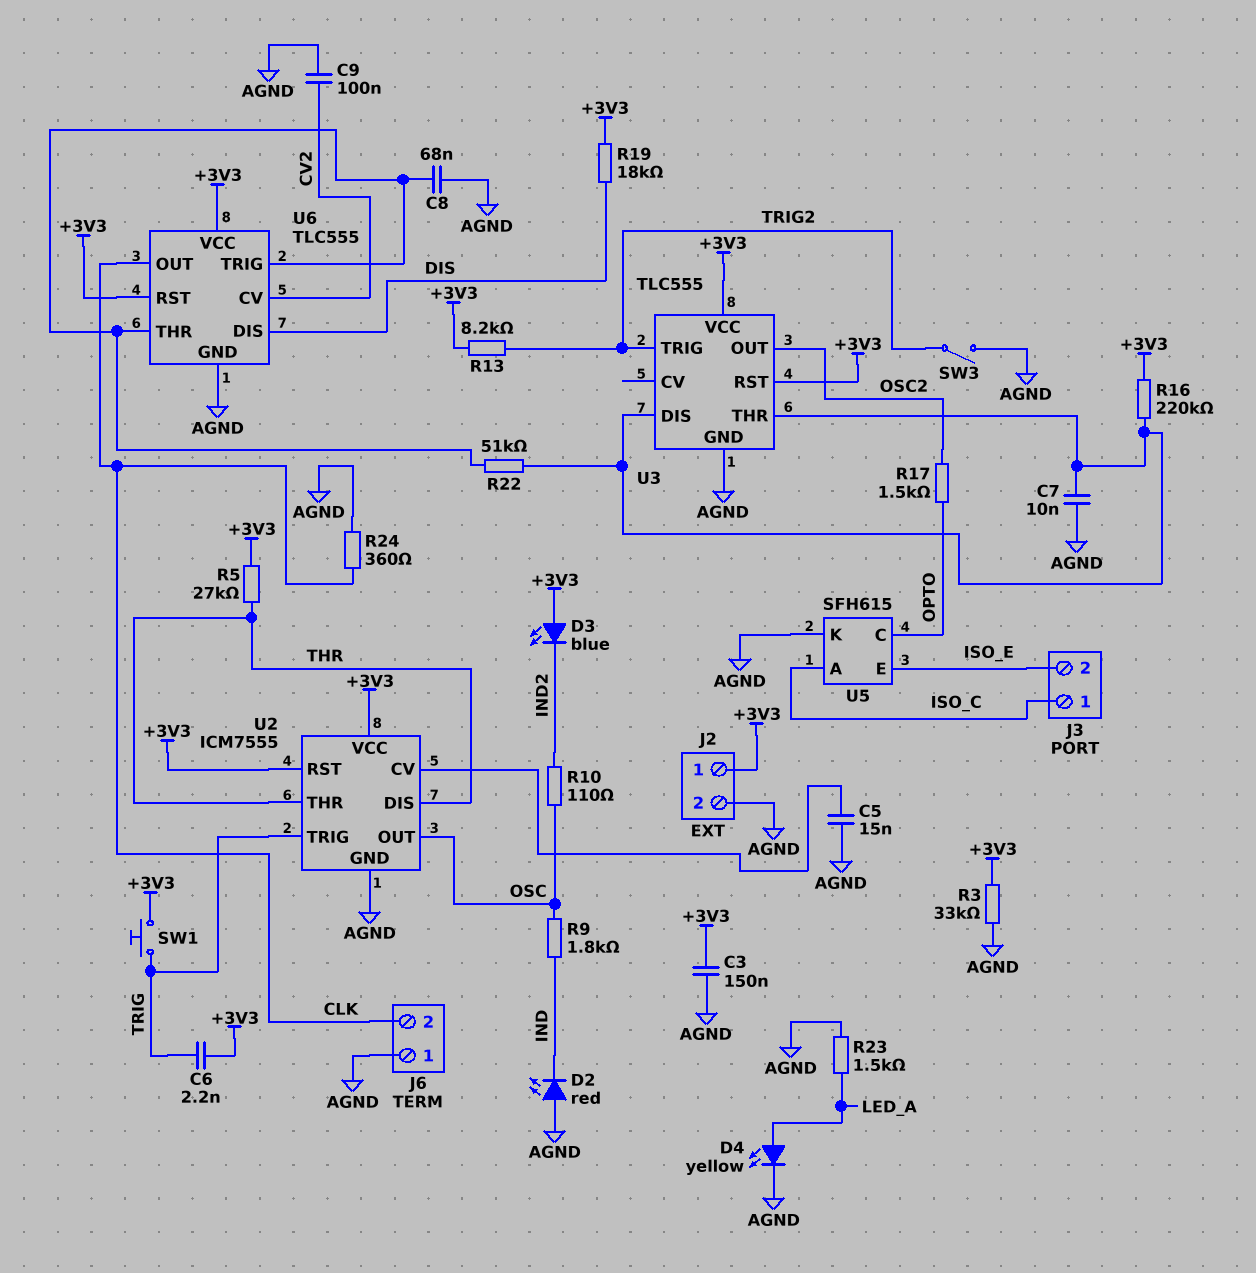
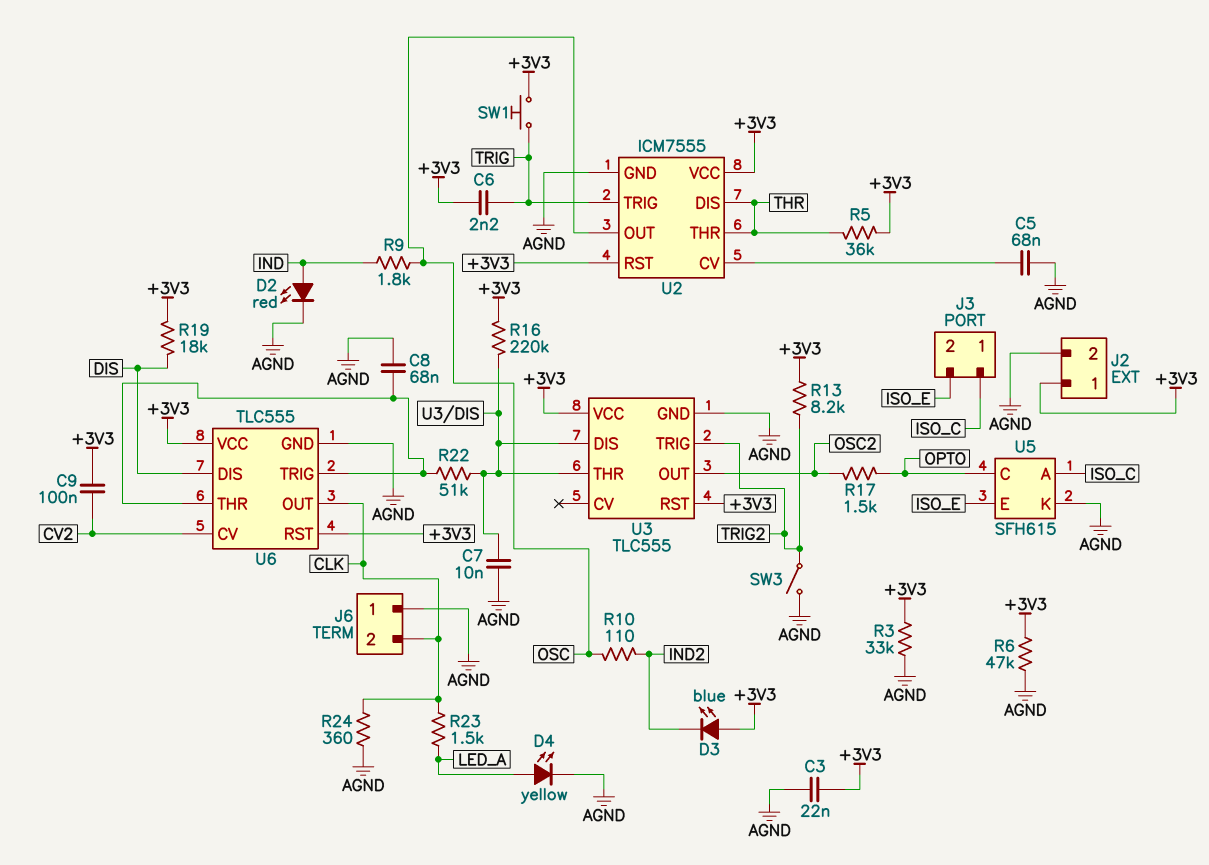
C3: 150nF (+3V3, AGND) -> 22nF (+3V3, AGND)
C5: 15nF (AGND, U2/CV) -> 68nF (AGND, U2/CV)
C9: 100nF (AGND, CV2) -> 100nF (+3V3, CV2)
D2: LED red (A AGND, K IND) -> LED red (A IND, K AGND)
R5: 27k (+3V3, THR) -> 36k (+3V3, THR)
R6: none -> 47k (+3V3, AGND)
R23: 1.5k (AGND, LED_A) -> 1.5k (CLK, LED_A)

